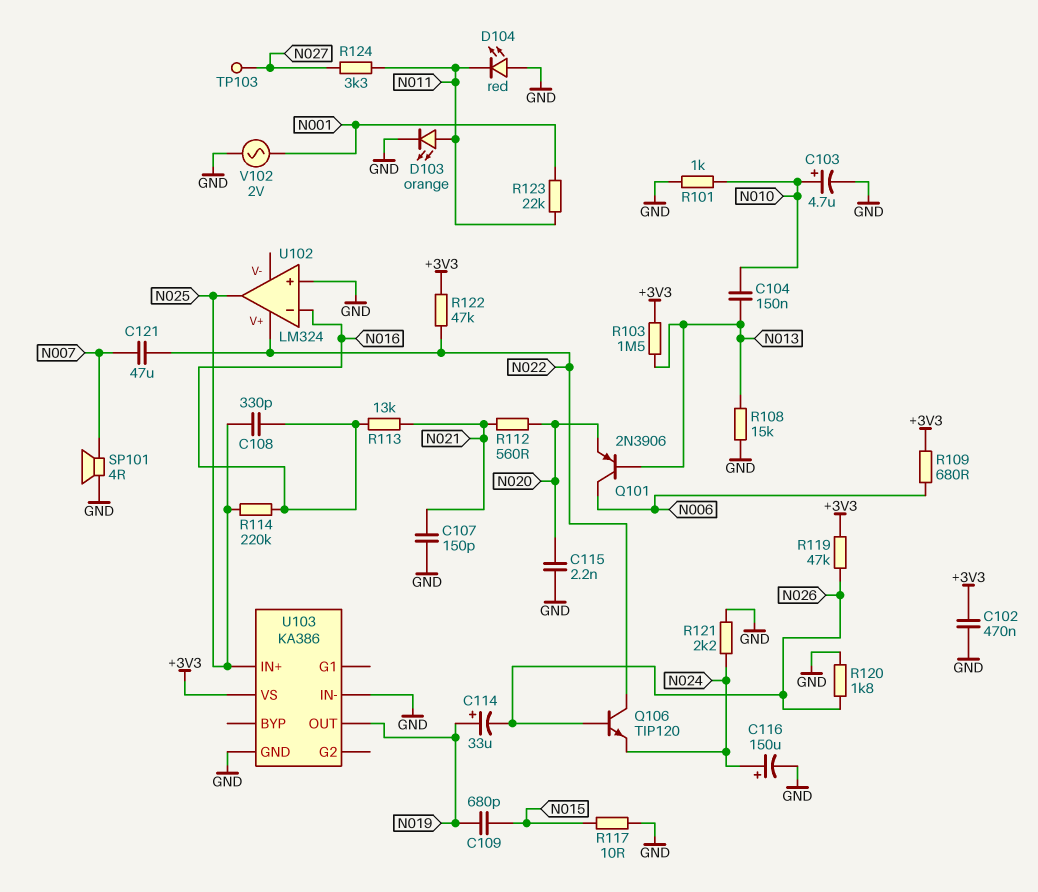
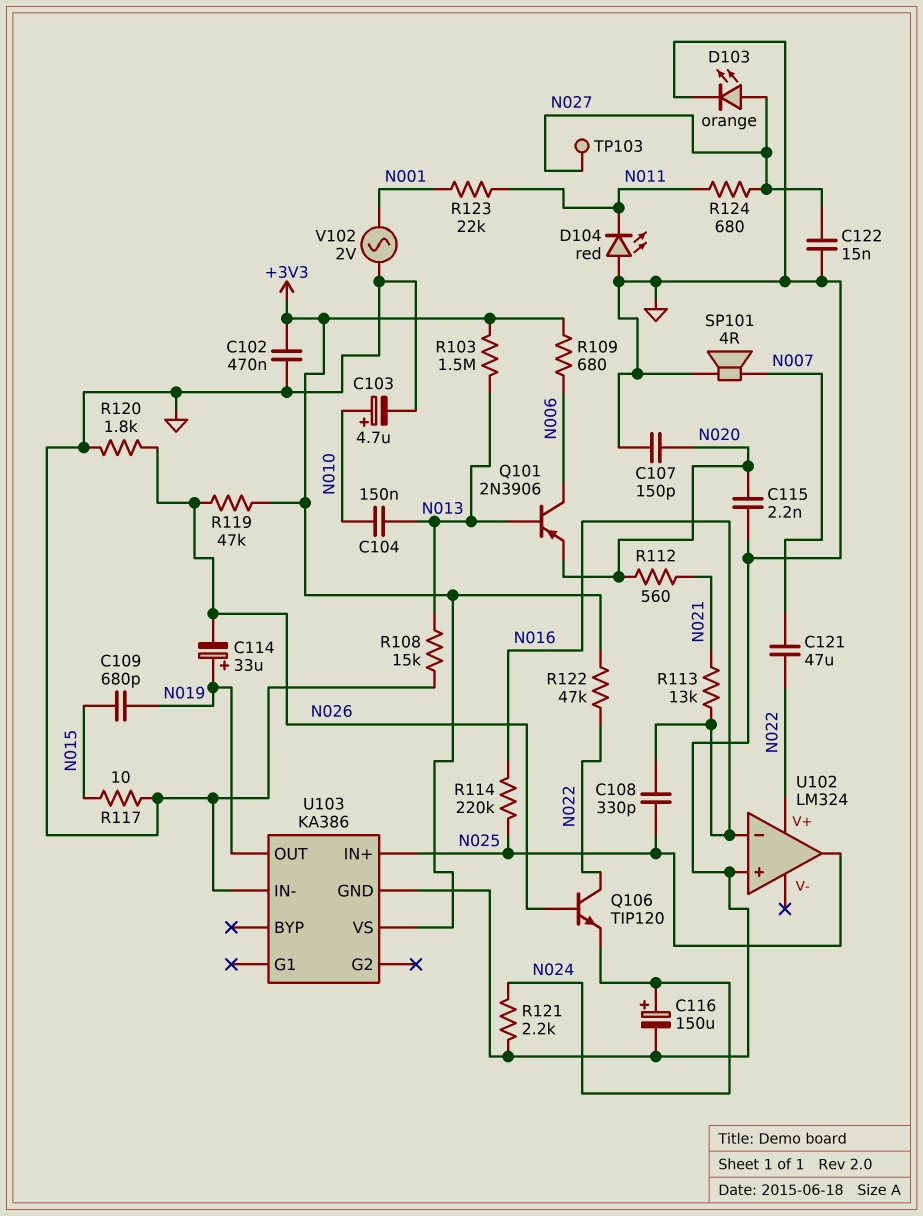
C107: 150pF (GND, N021) -> 150pF (GND, N020)
C122: none -> 15nF (GND, N027)
D103: LED orange (A N011, K GND) -> LED orange (A N027, K GND)
R101: 1k (GND, N010) -> none
R124: 3.3k (N011, N027) -> 680 (N011, N027)

